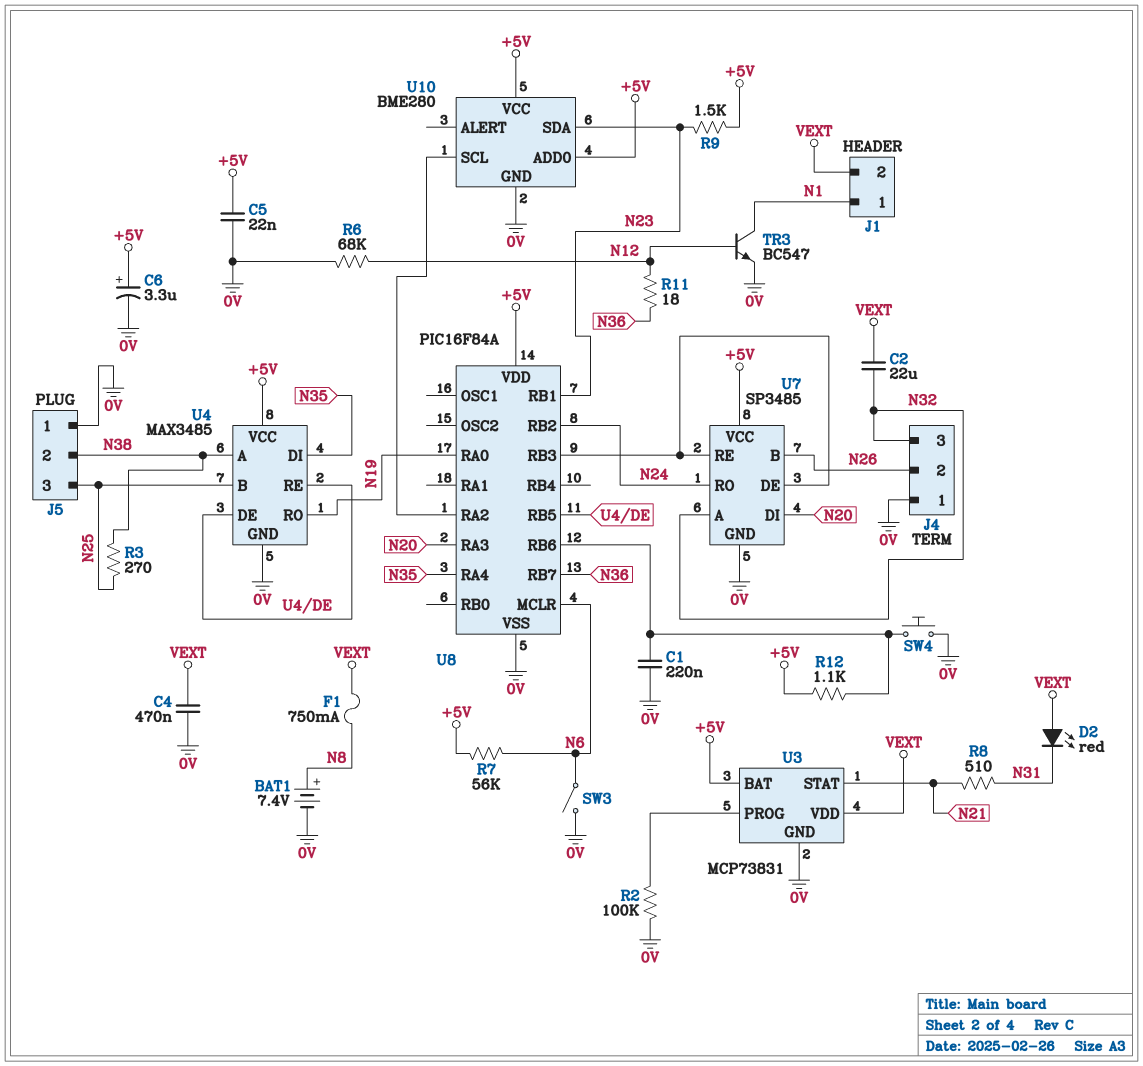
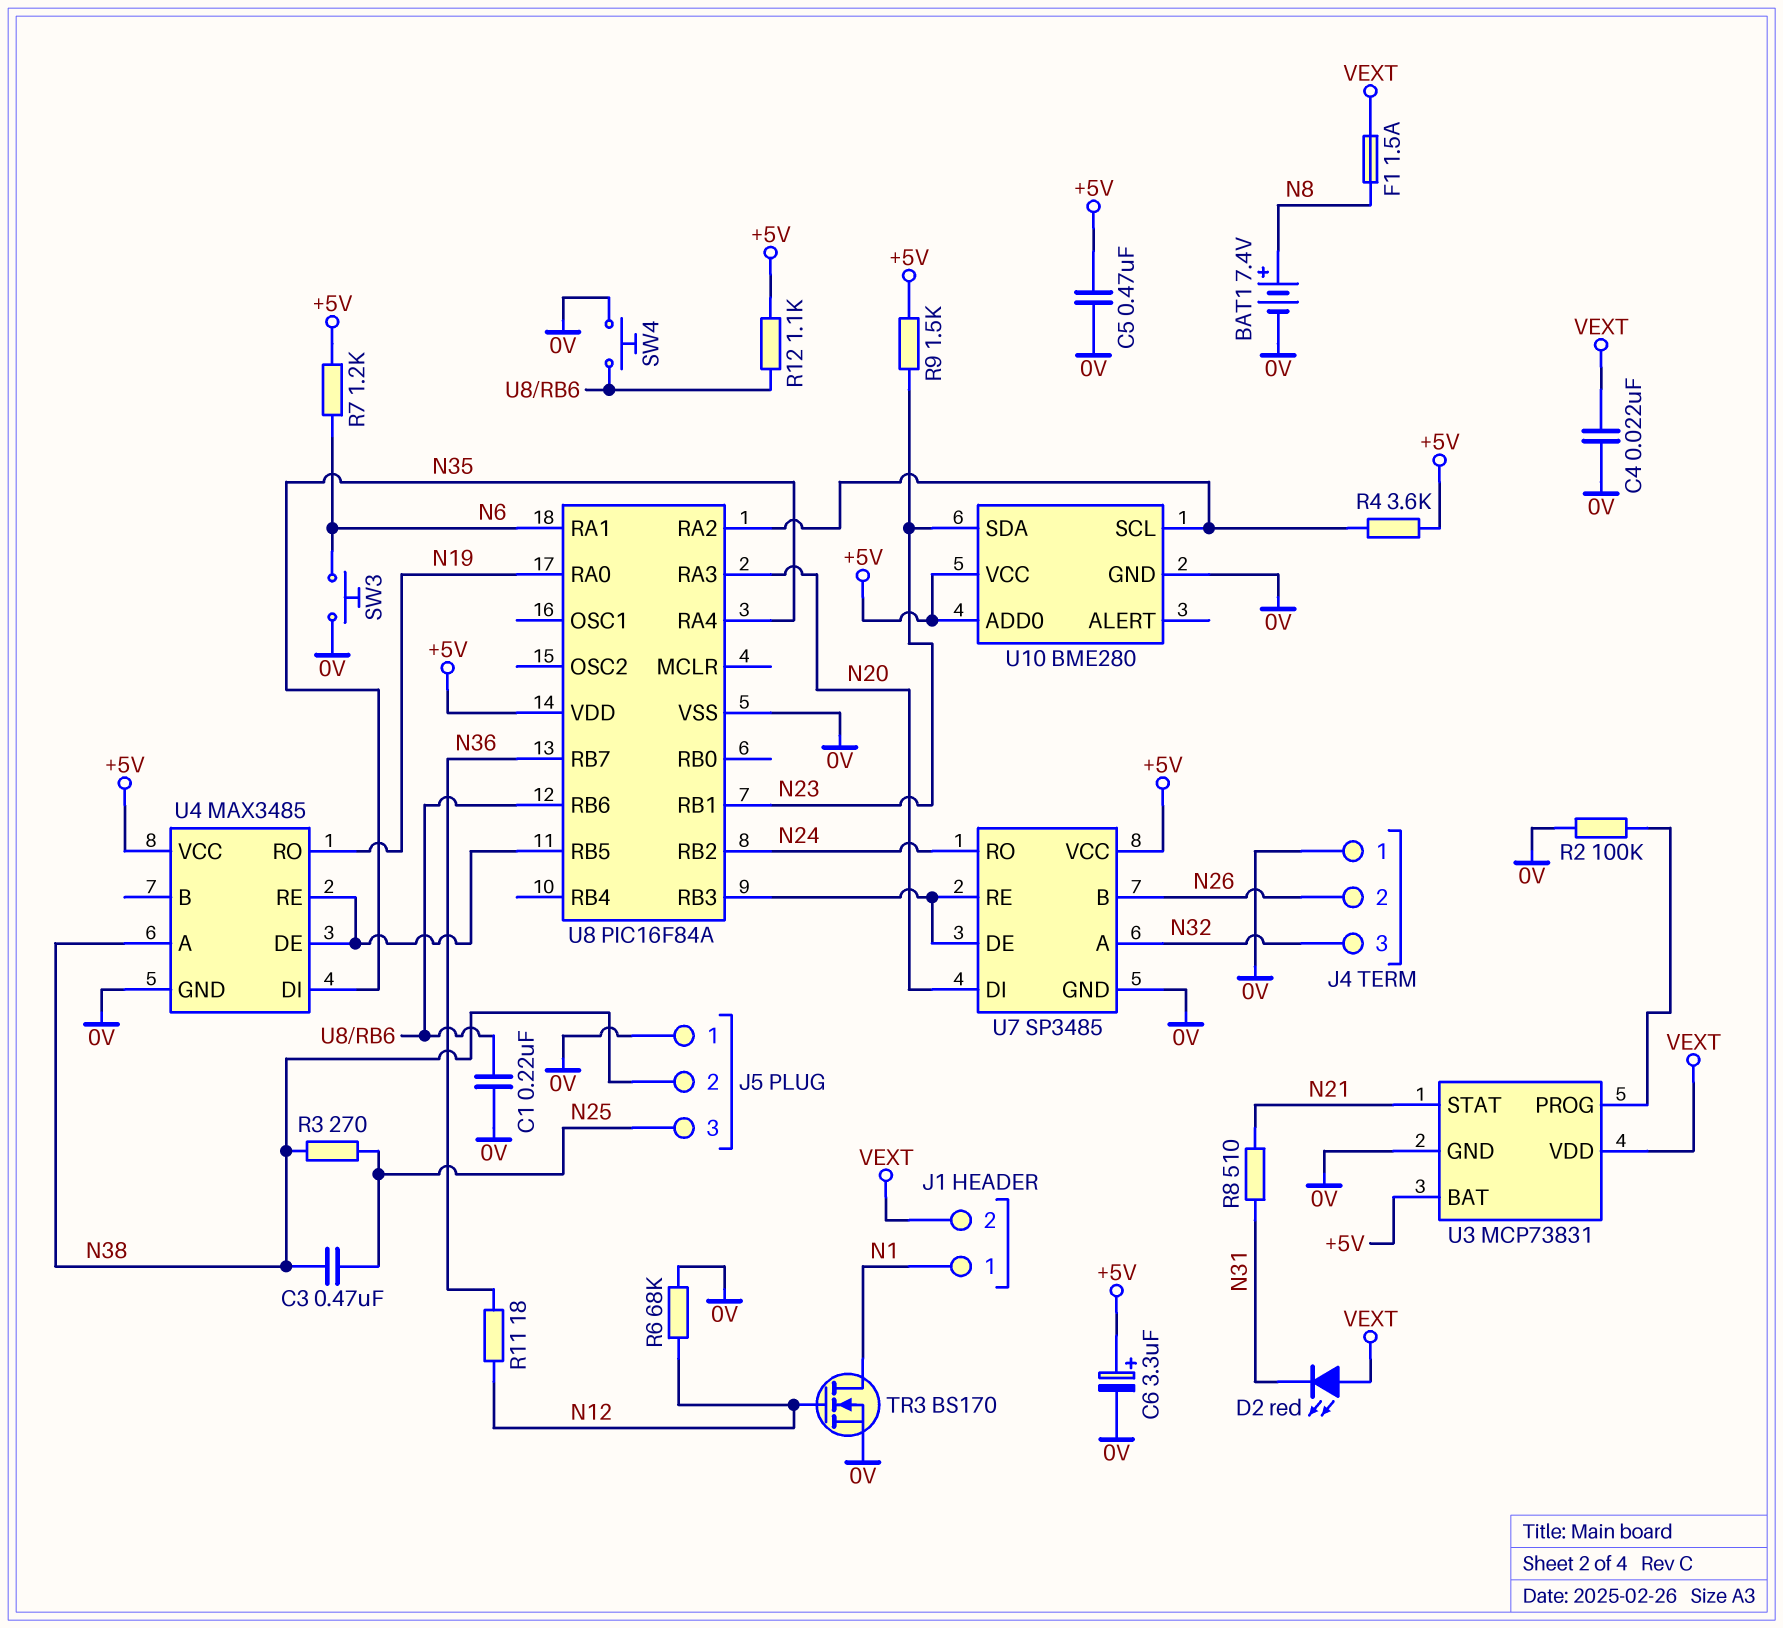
C2: 22uF (N32, VEXT) -> none
C3: none -> 470nF (N25, N38)
C4: 470nF (0V, VEXT) -> 22nF (0V, VEXT)
C5: 22nF (+5V, 0V) -> 470nF (+5V, 0V)
F1: 750mA (N8, VEXT) -> 1.5A (N8, VEXT)
R4: none -> 3.6k (+5V, U8/RA2)
R7: 56k (+5V, N6) -> 1.2k (+5V, N6)
SW3: switch (0V, N6) -> button (0V, N6)
TR3: NPN BC547 (B N12, C N1, E 0V) -> NMOS BS170 (G N12, D N1, S 0V)
U4 pin B: N25 -> none
U8 pin MCLR: N6 -> none
U8 pin RA1: none -> N6

